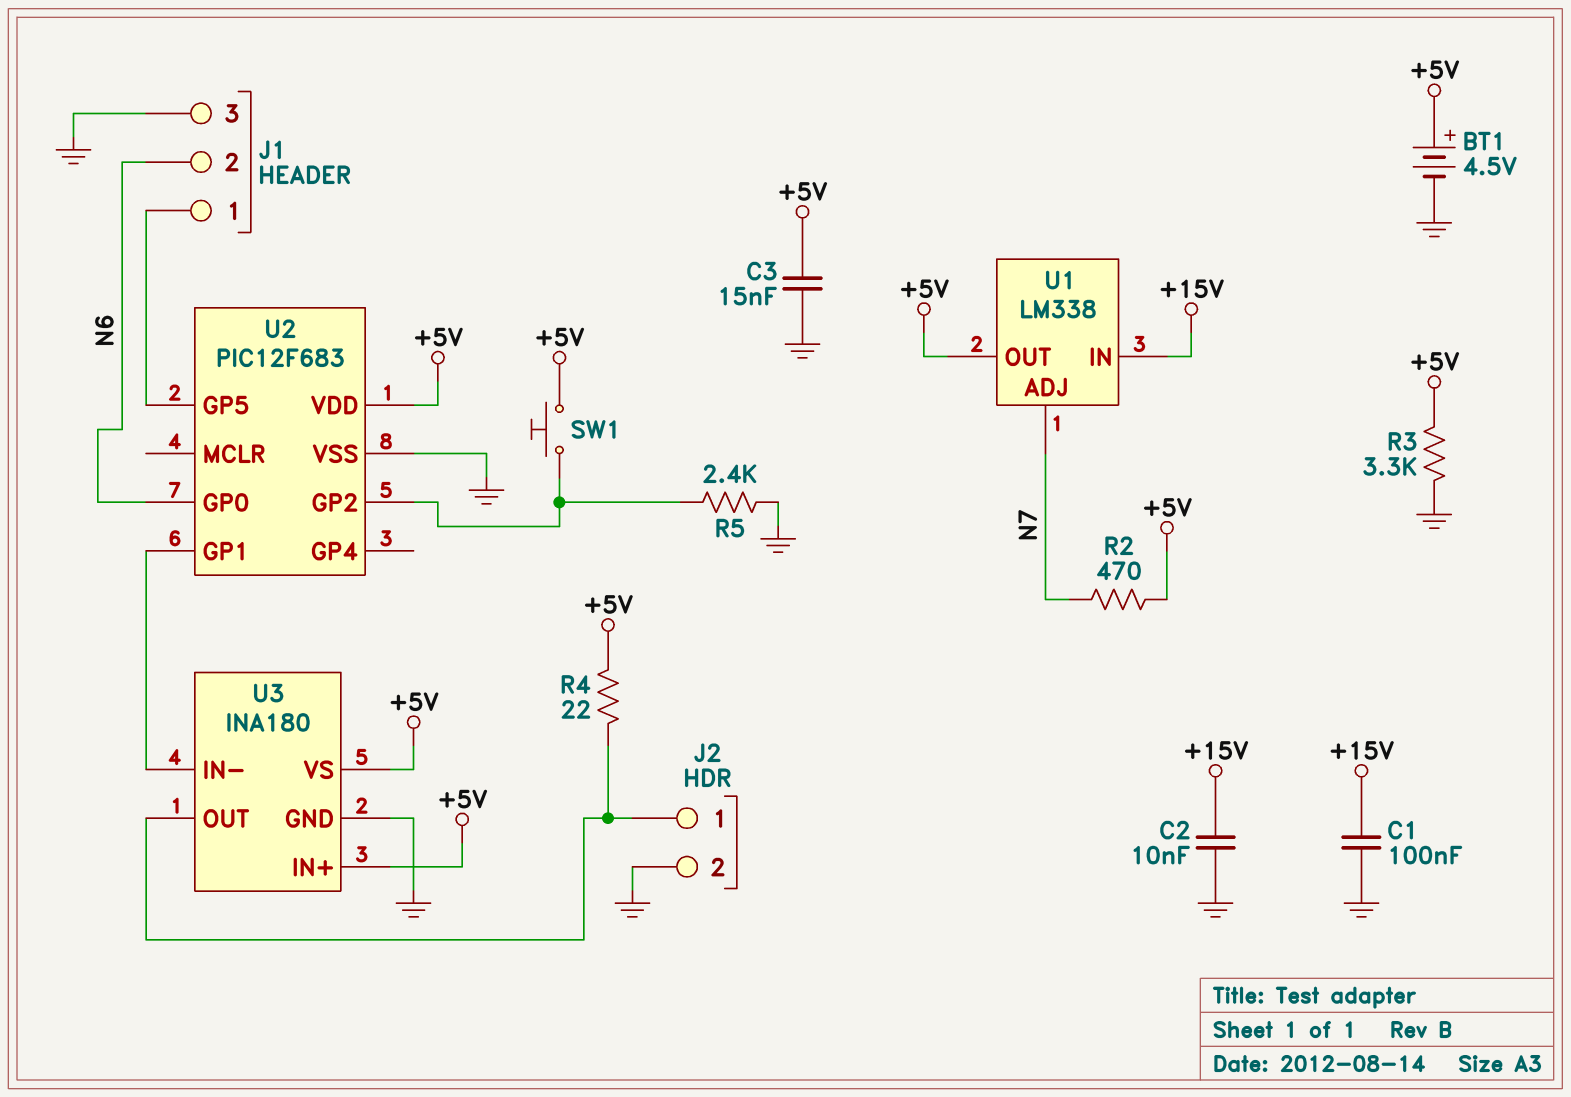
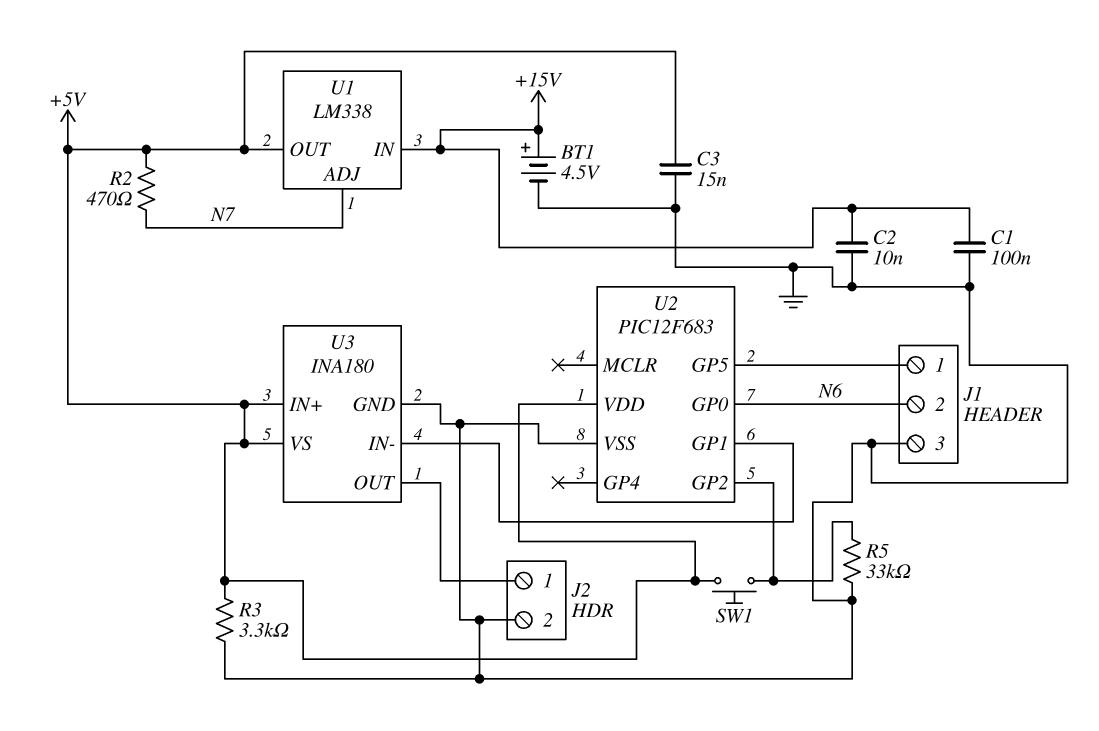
BT1: 4.5V (plus +5V, minus GND) -> 4.5V (plus +15V, minus GND)
R4: 22 (+5V, J2/1) -> none
R5: 2.4k (GND, U2/GP2) -> 33k (GND, U2/GP2)

